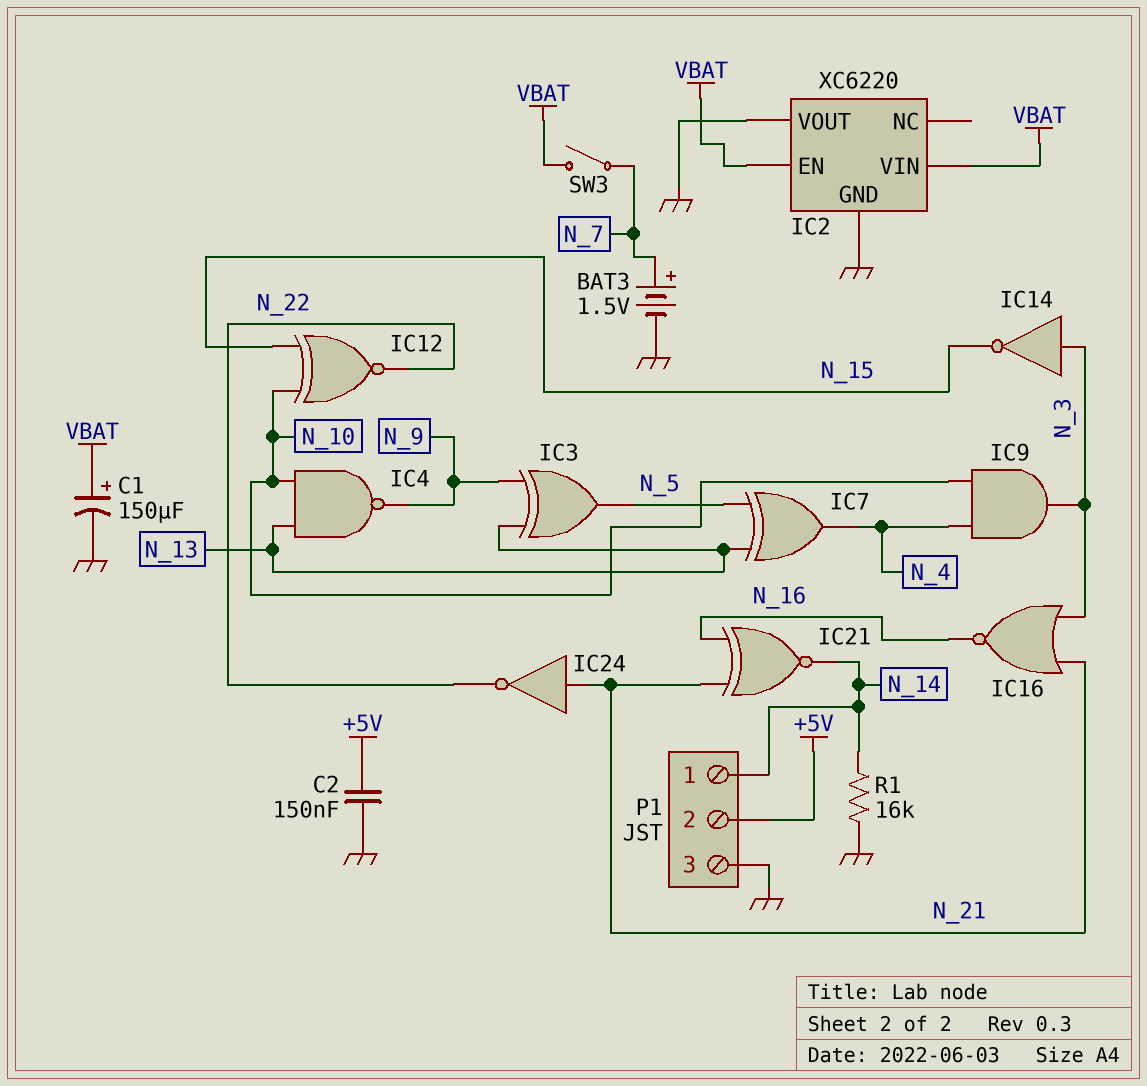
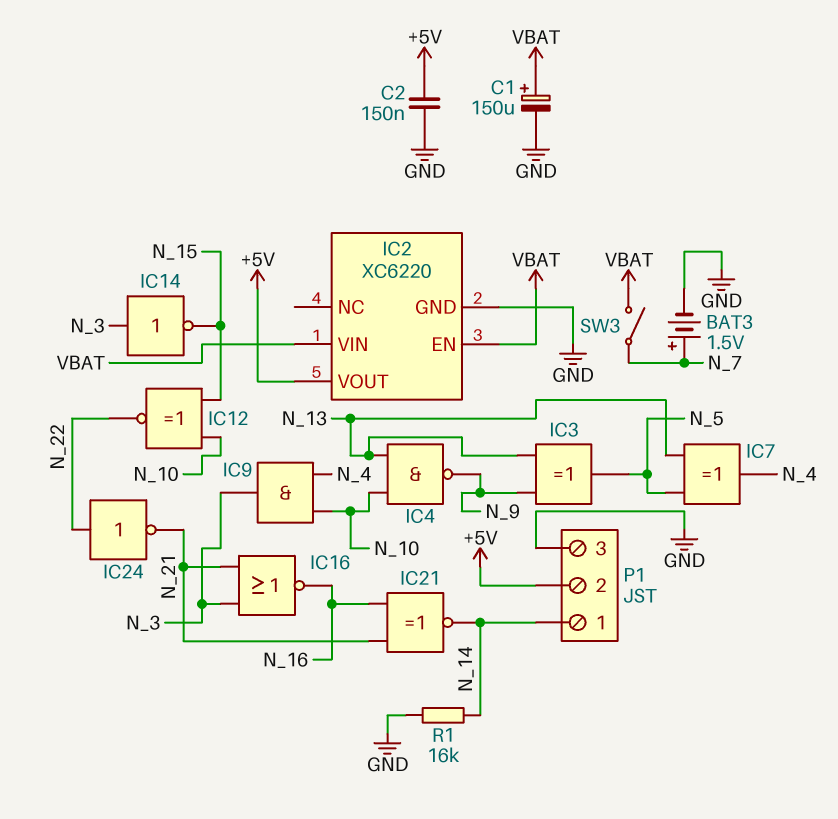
IC2 pin VOUT: GND -> +5V
IC24: NOT (in N_21, out N_22) -> NOT (in N_22, out N_21)

